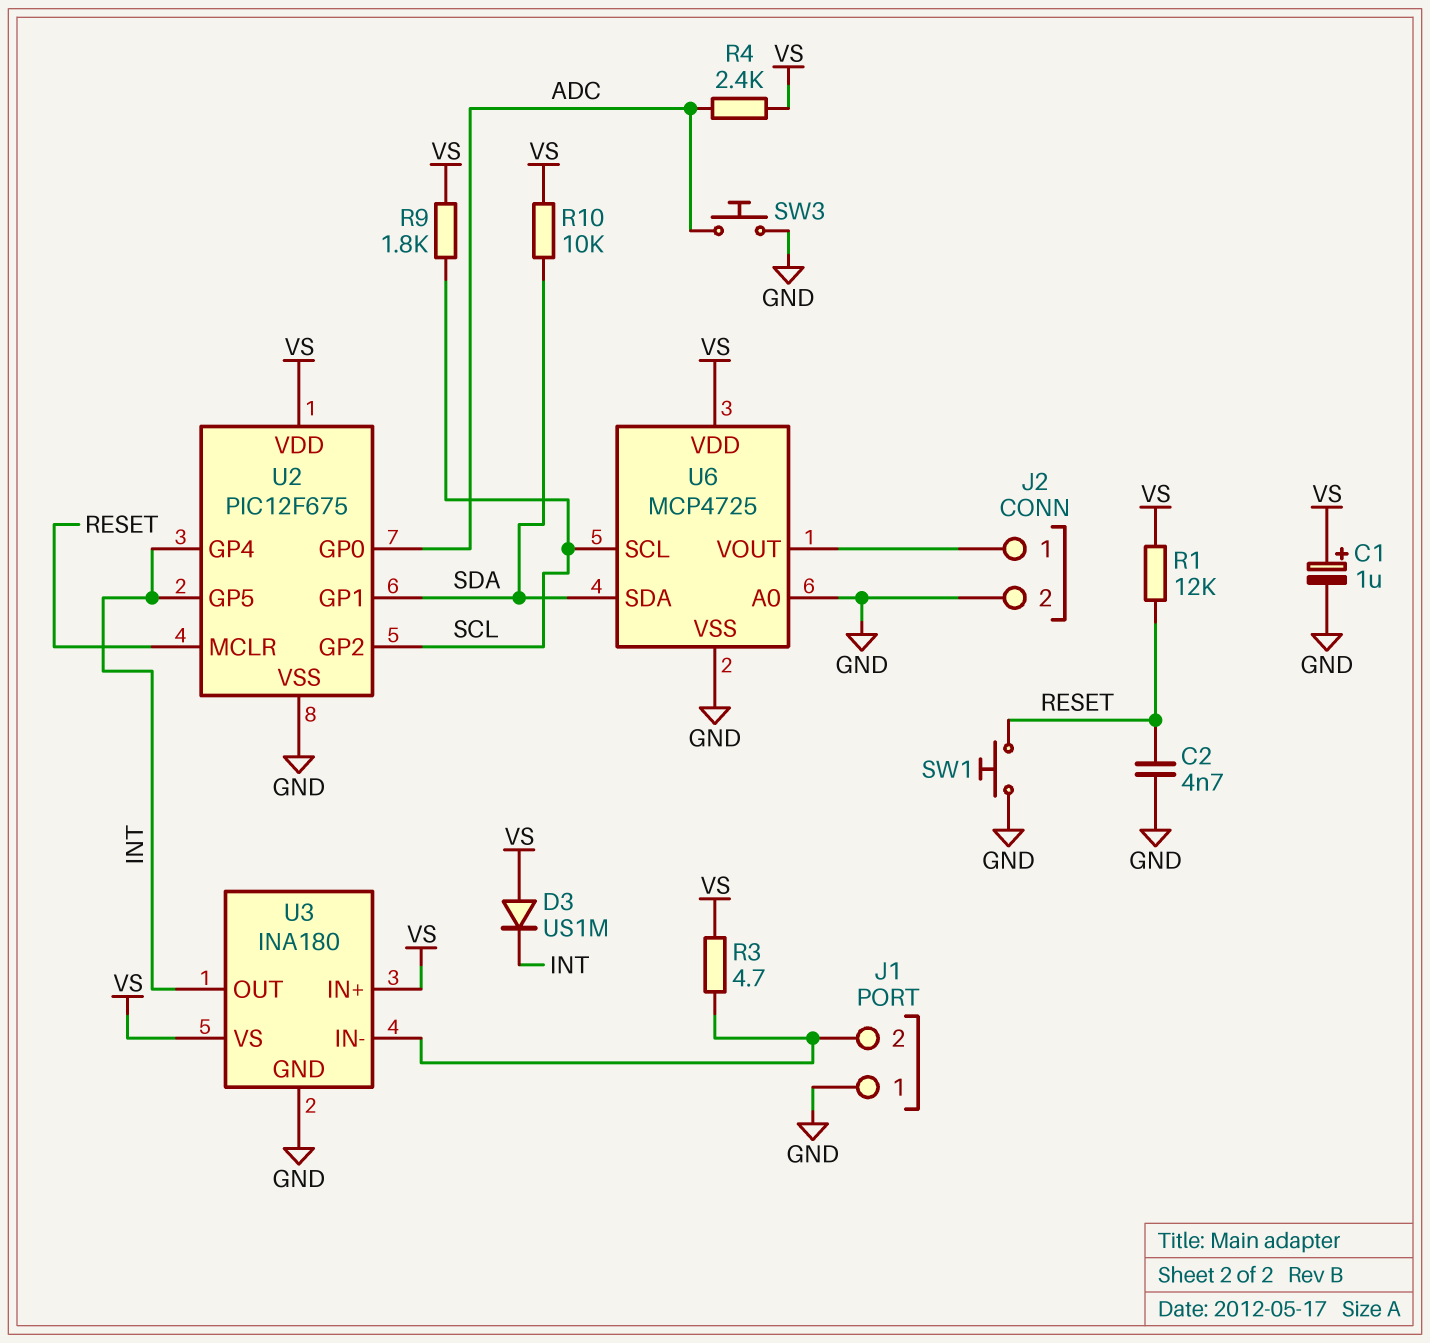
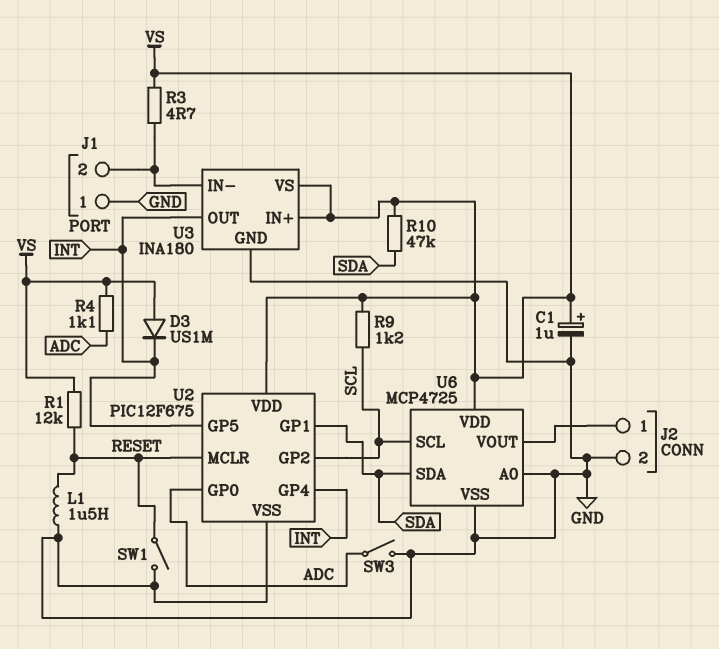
C2: 4.7nF (GND, RESET) -> none
L1: none -> 1.5uH (GND, RESET)
R4: 2.4k (ADC, VS) -> 1.1k (ADC, VS)
R9: 1.8k (SCL, VS) -> 1.2k (SCL, VS)
R10: 10k (SDA, VS) -> 47k (SDA, VS)
SW1: button (GND, RESET) -> switch (GND, RESET)
SW3: button (ADC, GND) -> switch (ADC, GND)

